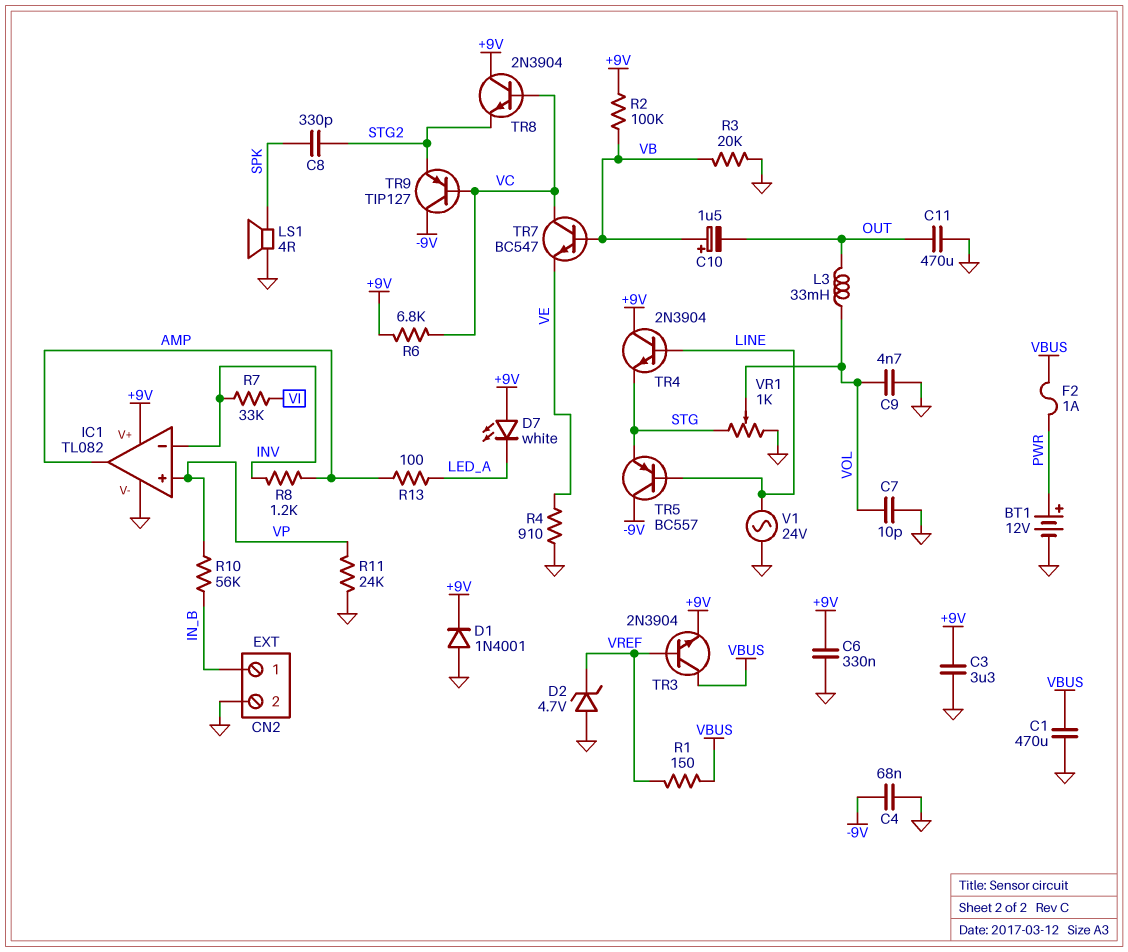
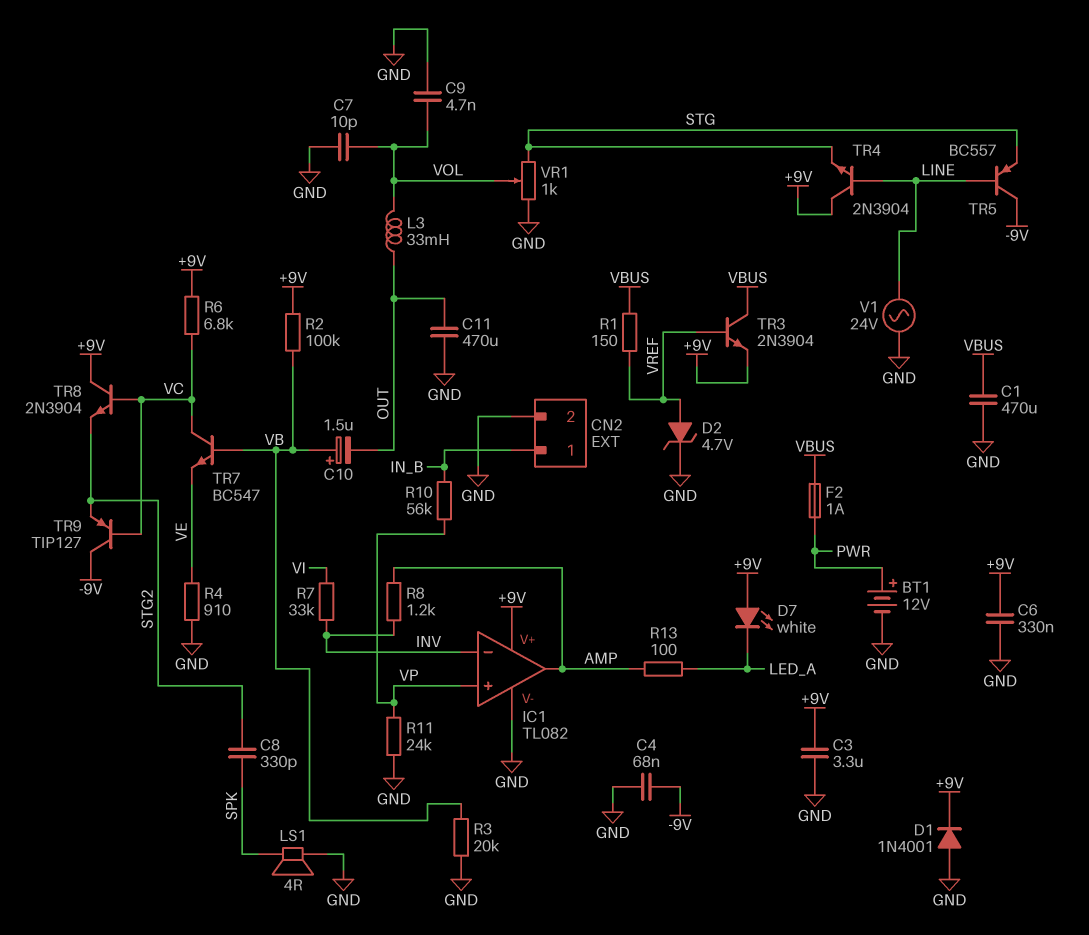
D2: zener 4.7V (A GND, K VREF) -> zener 4.7V (A VREF, K GND)

